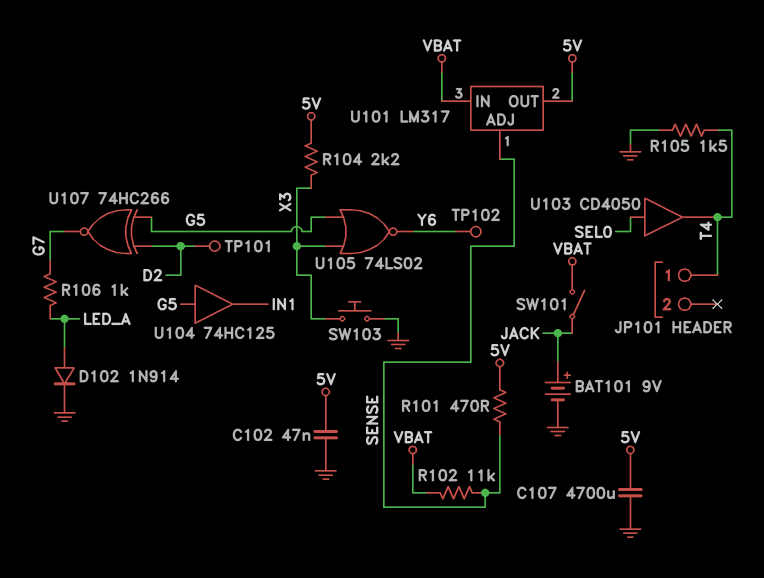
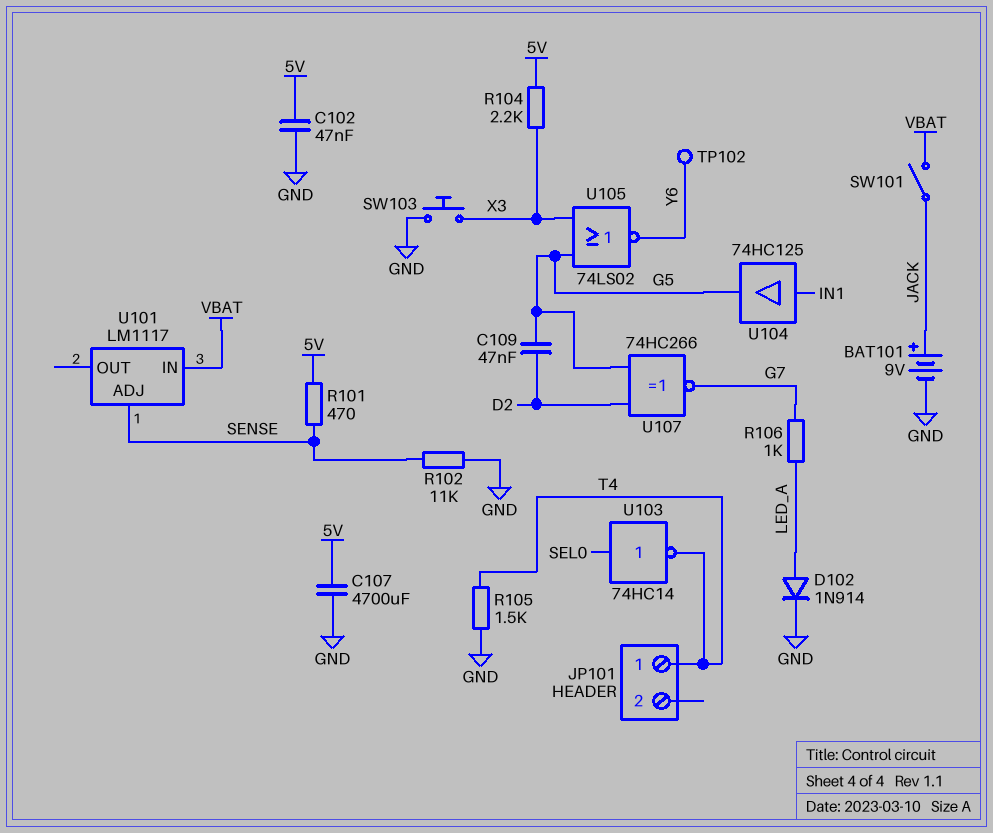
C109: none -> 47nF (D2, G5)
R102: 11k (SENSE, VBAT) -> 11k (GND, SENSE)
TP101: test point (D2) -> none
U101: LM317 -> LM1117
U101 pin OUT: 5V -> none
U103: buffer CD4050 (in SEL0, out T4) -> NOT 74HC14 (in SEL0, out T4)
U104: buffer 74HC125 (in G5, out IN1) -> buffer 74HC125 (in IN1, out G5)

